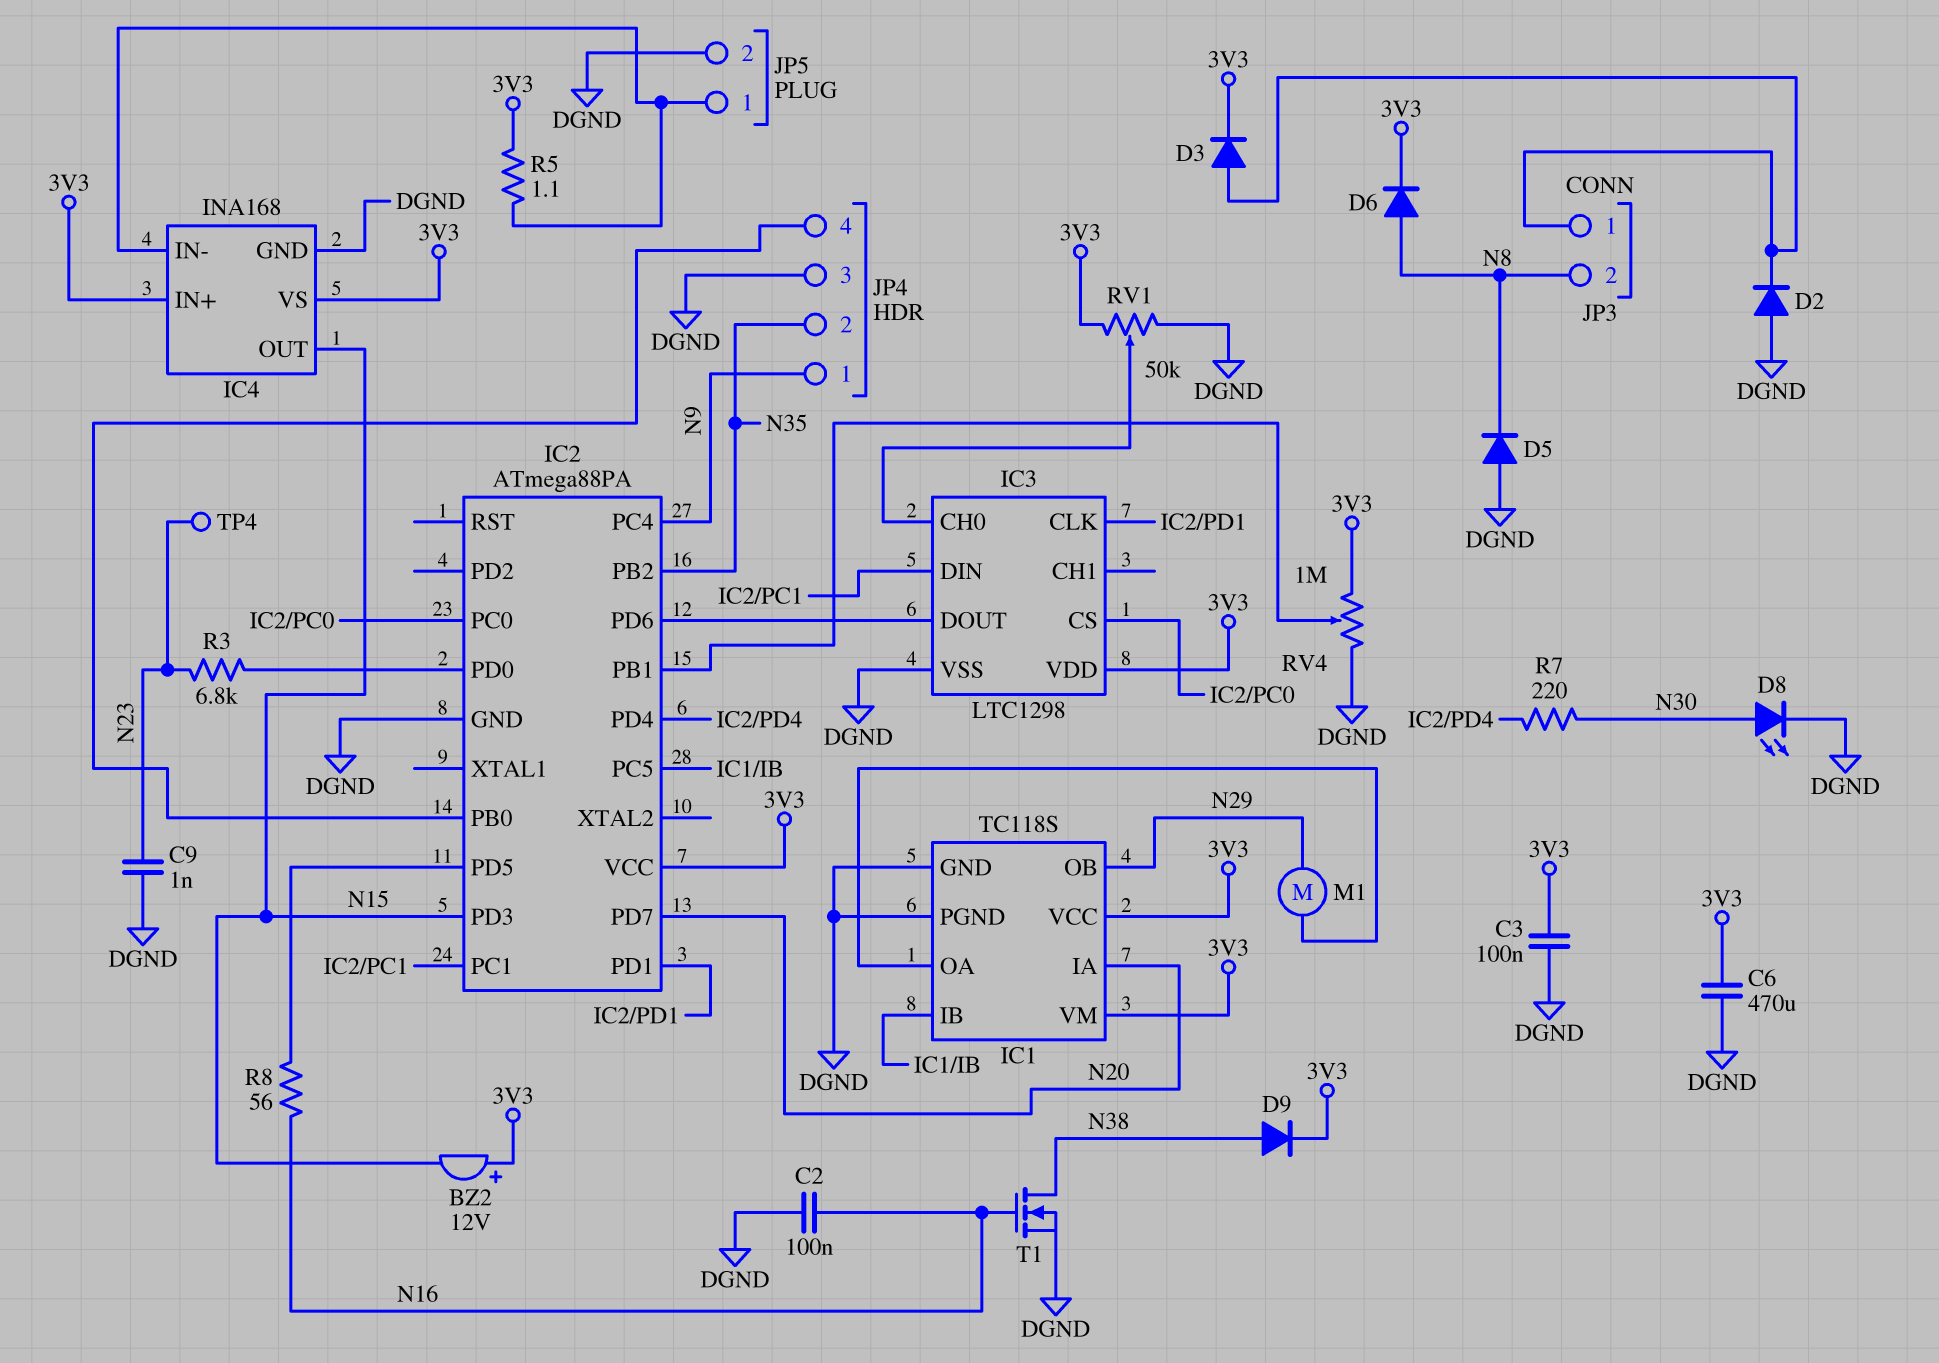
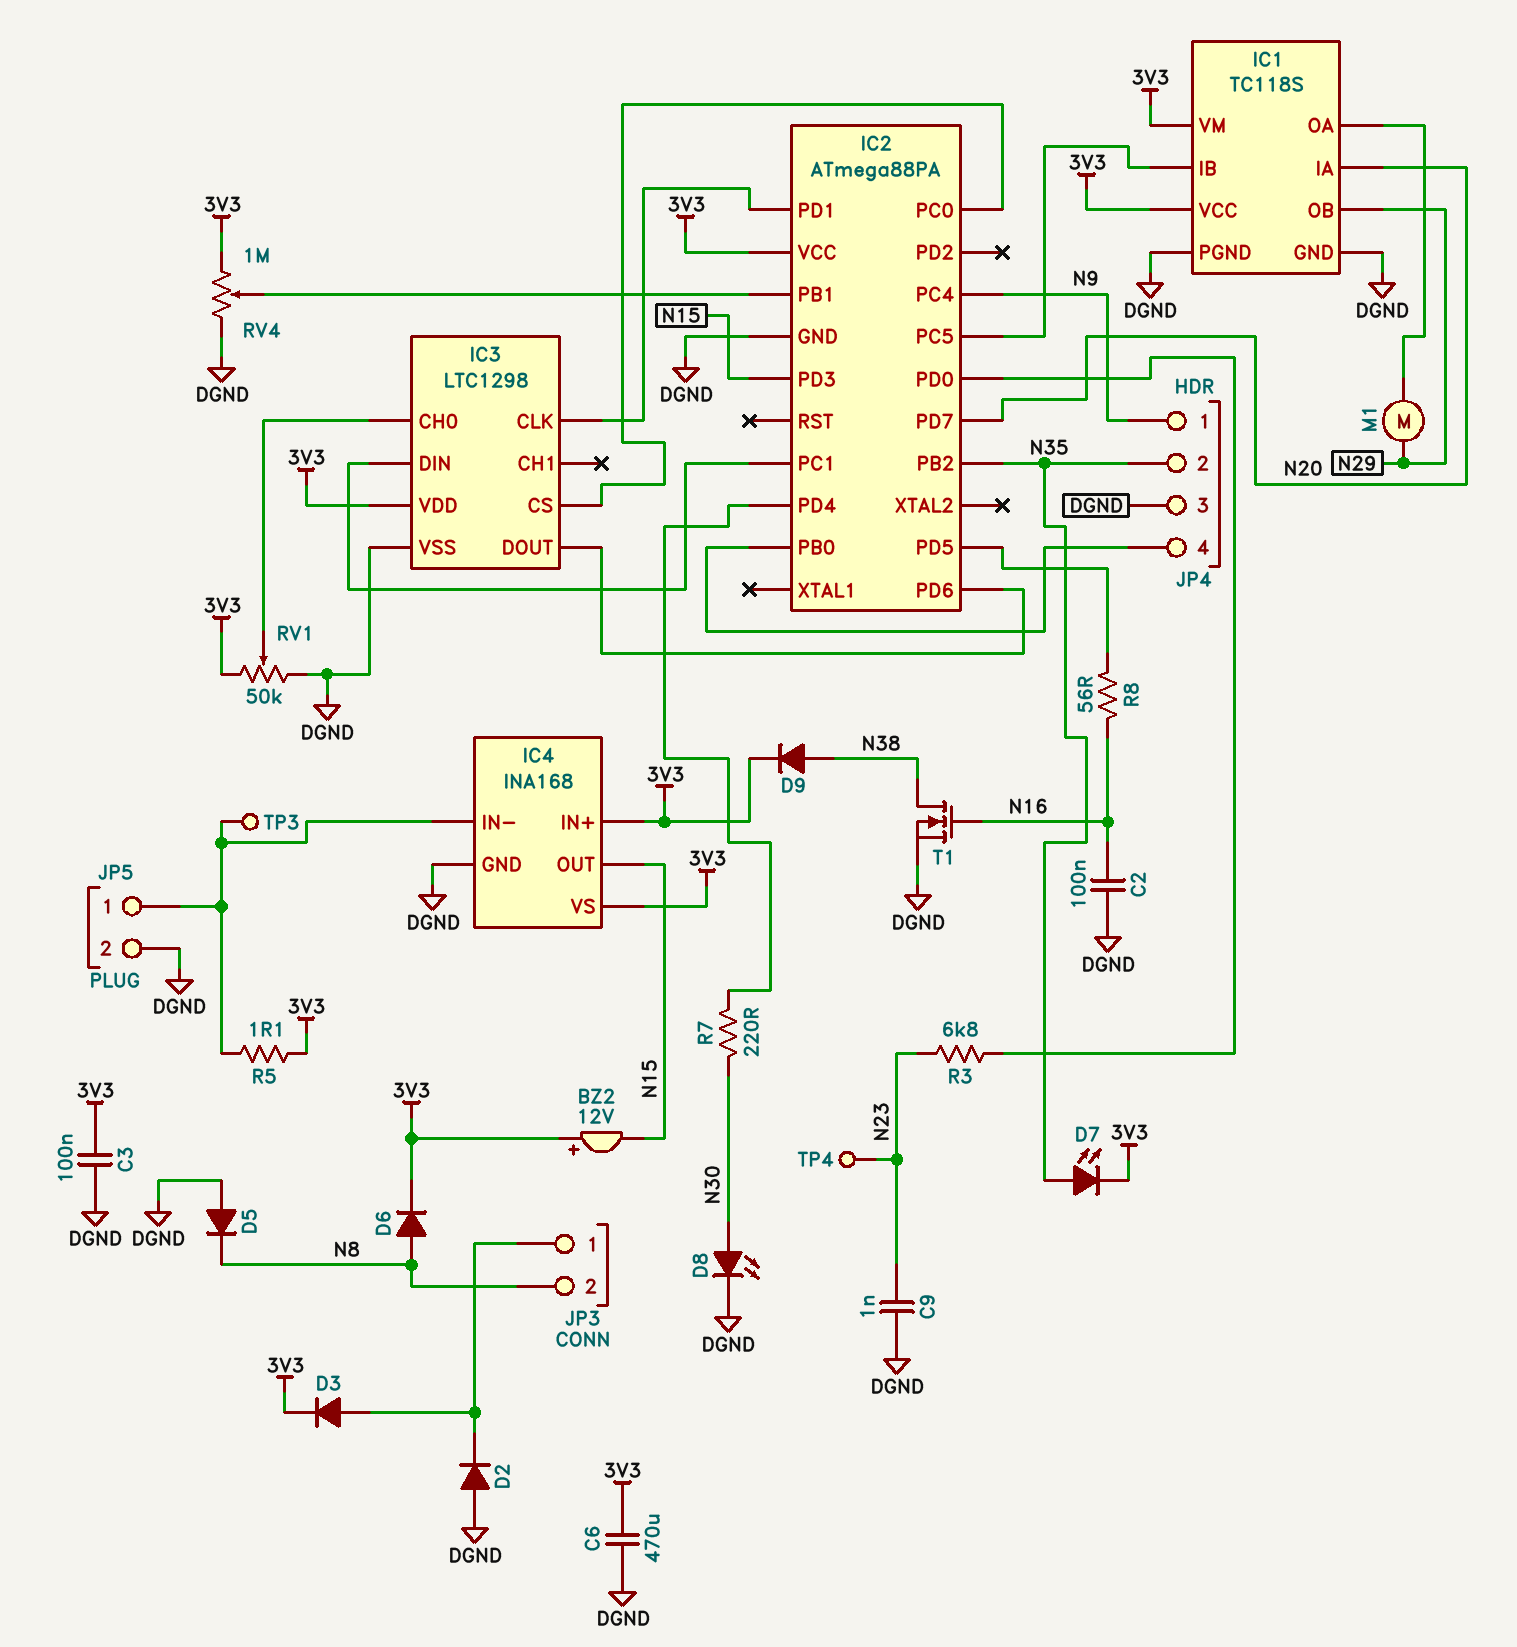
D7: none -> LED (A N35, K 3V3)
TP3: none -> test point (IC4/IN-)

